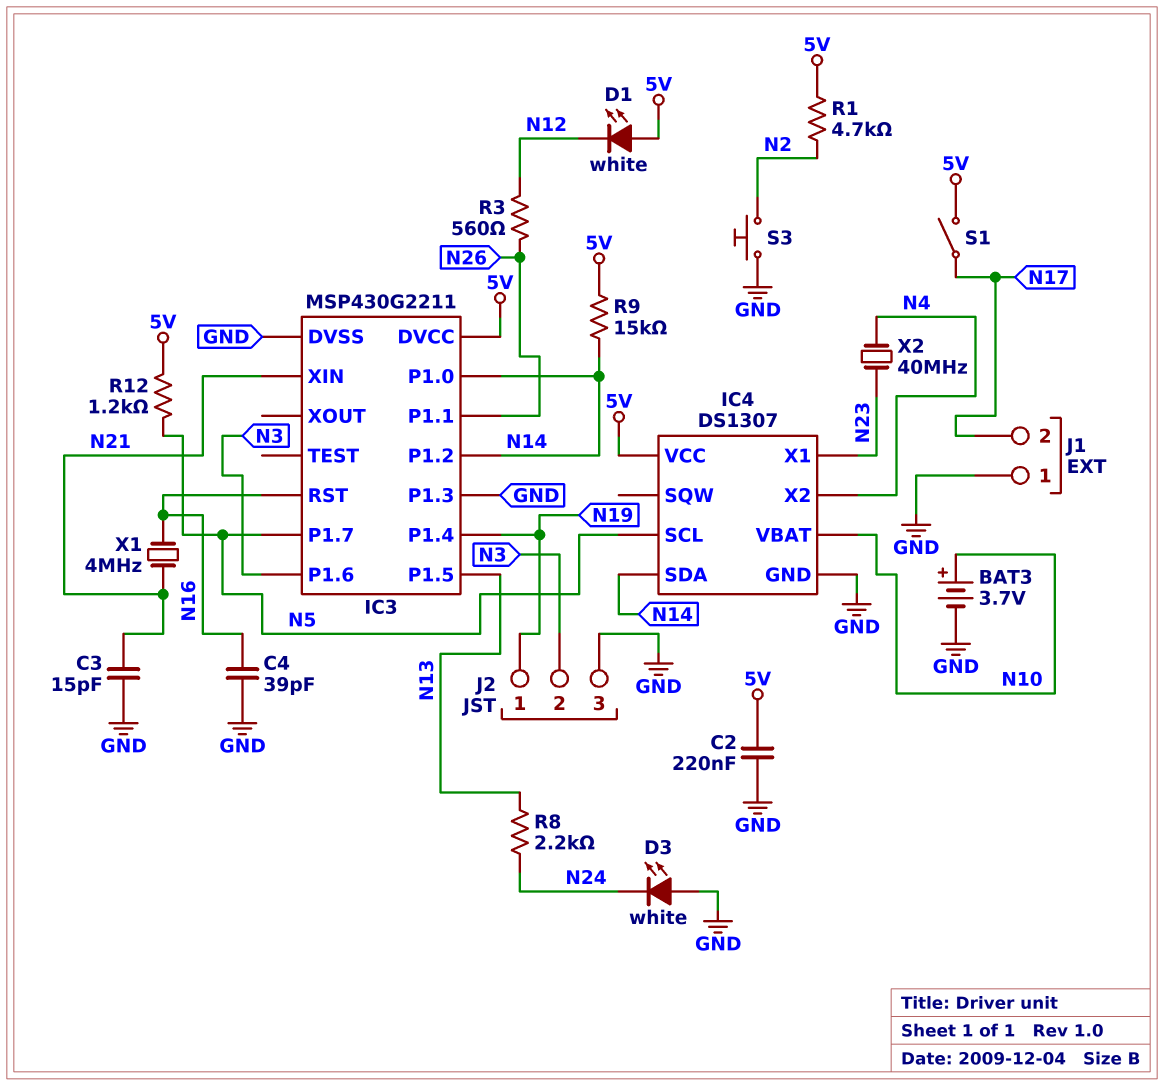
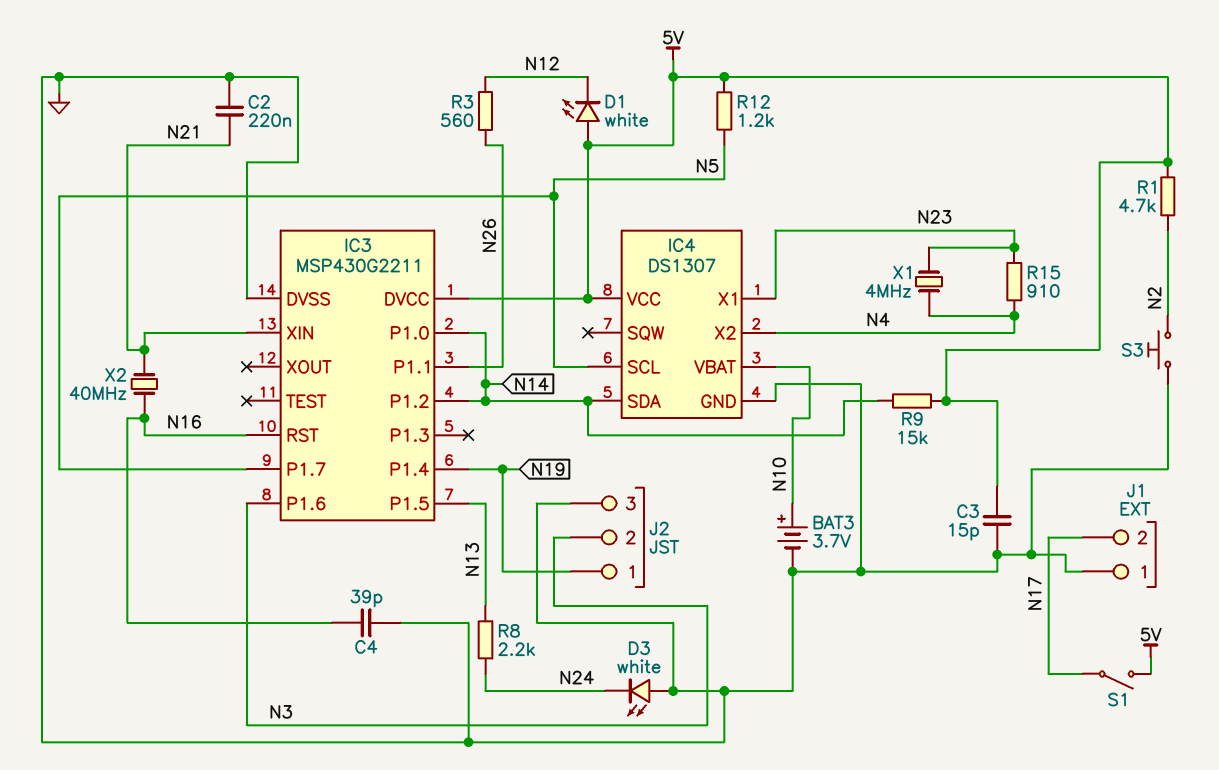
C2: 220nF (5V, GND) -> 220nF (GND, N21)
C3: 15pF (GND, N21) -> 15pF (5V, GND)
IC3 pin P1.3: GND -> none
R15: none -> 910 (N4, N23)
X1: 4MHz (N16, N21) -> 4MHz (N4, N23)
X2: 40MHz (N4, N23) -> 40MHz (N16, N21)

